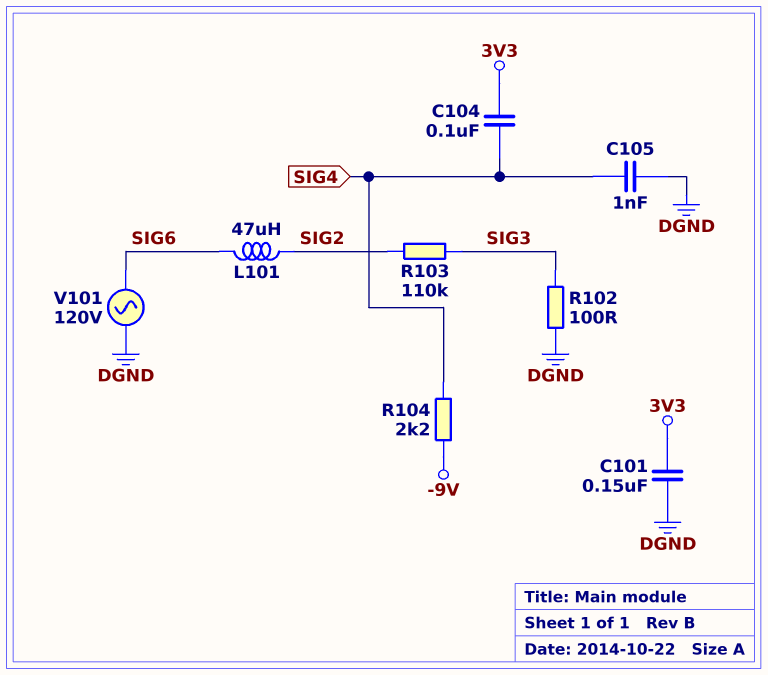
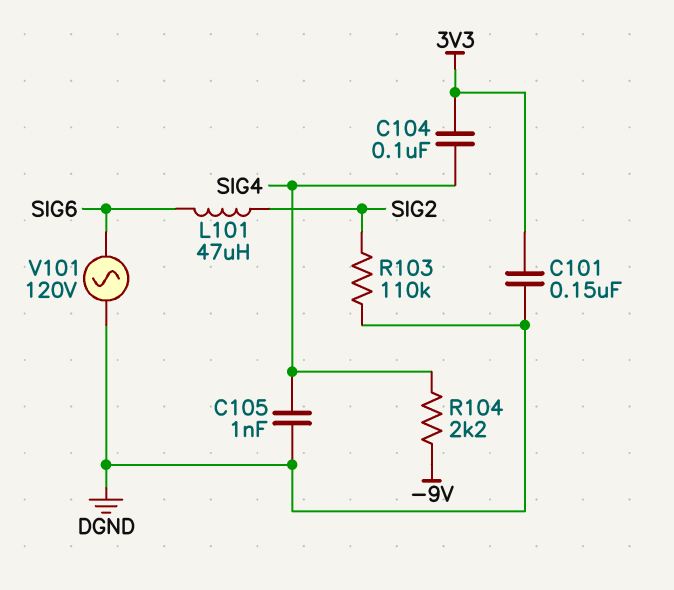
R102: 100 (DGND, SIG3) -> none
R103: 110k (SIG2, SIG3) -> 110k (DGND, SIG2)

